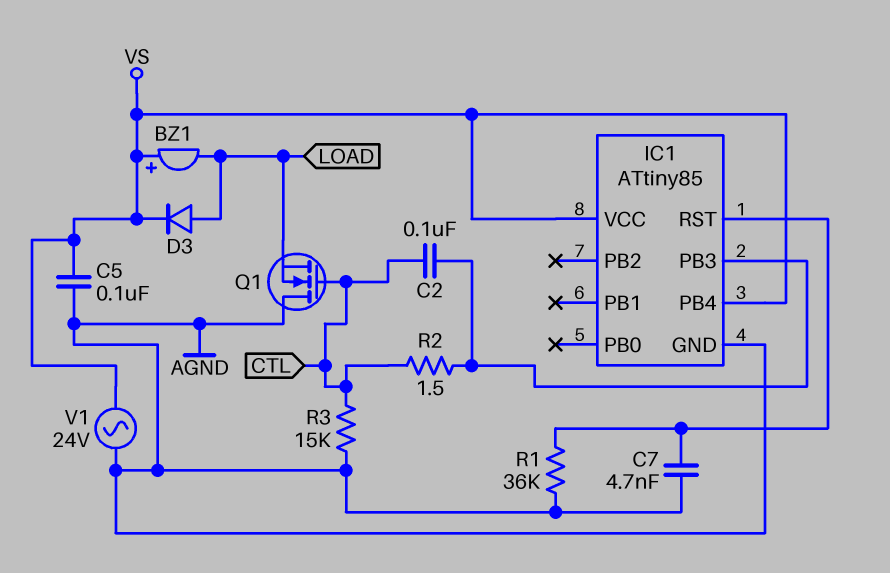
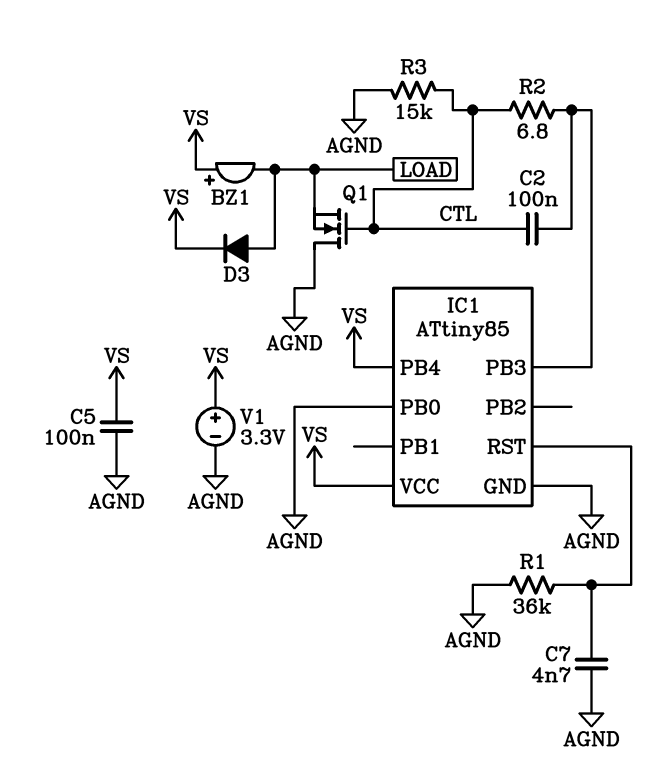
IC1 pin PB0: none -> AGND
R2: 1.5 (CTL, IC1/PB3) -> 6.8 (CTL, IC1/PB3)
V1: AC 24V (AGND, VS) -> 3.3V (plus VS, minus AGND)

